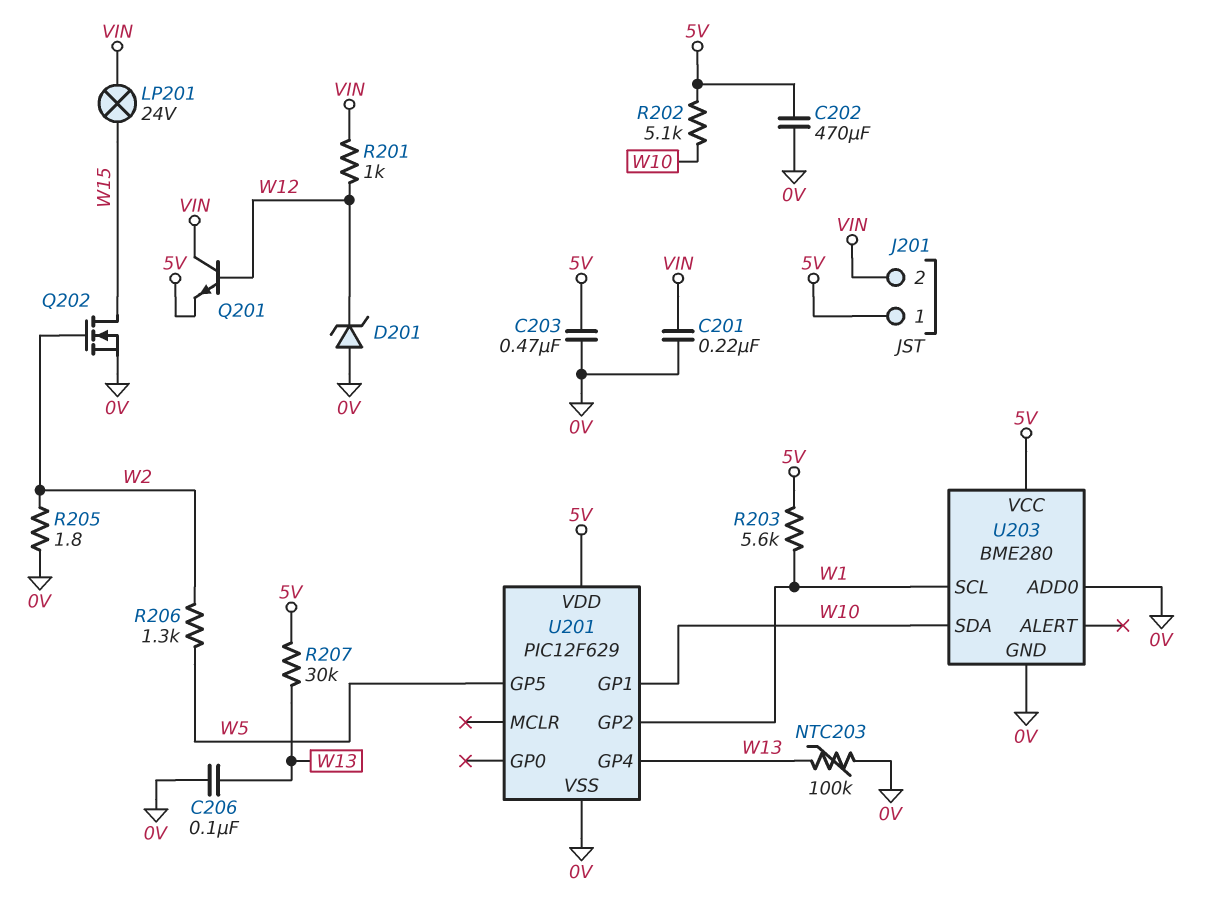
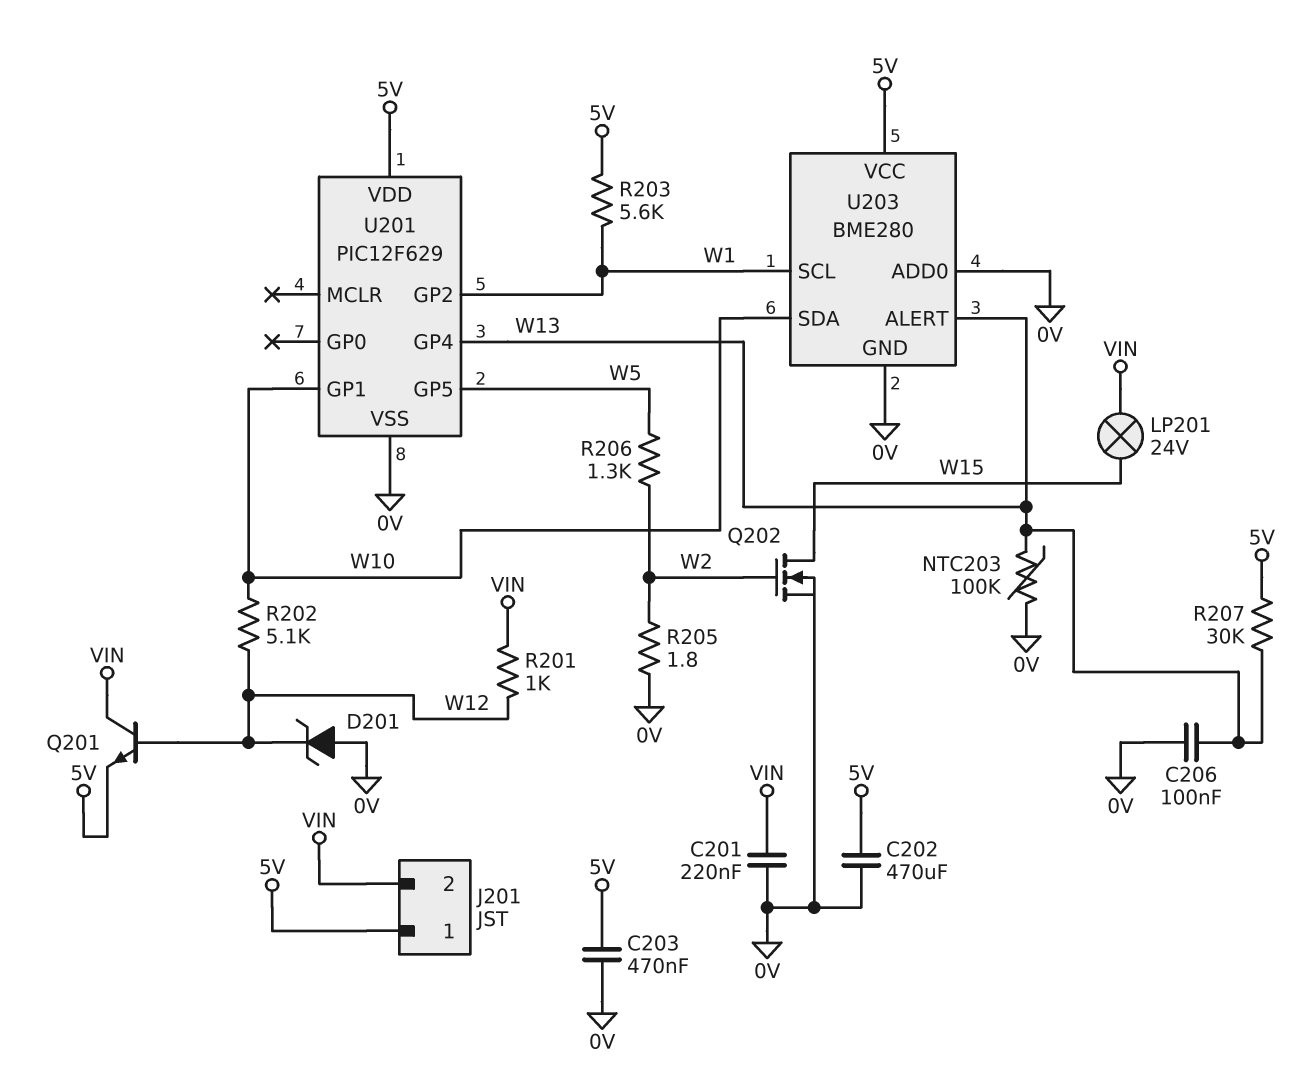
R202: 5.1k (5V, W10) -> 5.1k (W10, W12)
U203 pin ALERT: none -> W13

